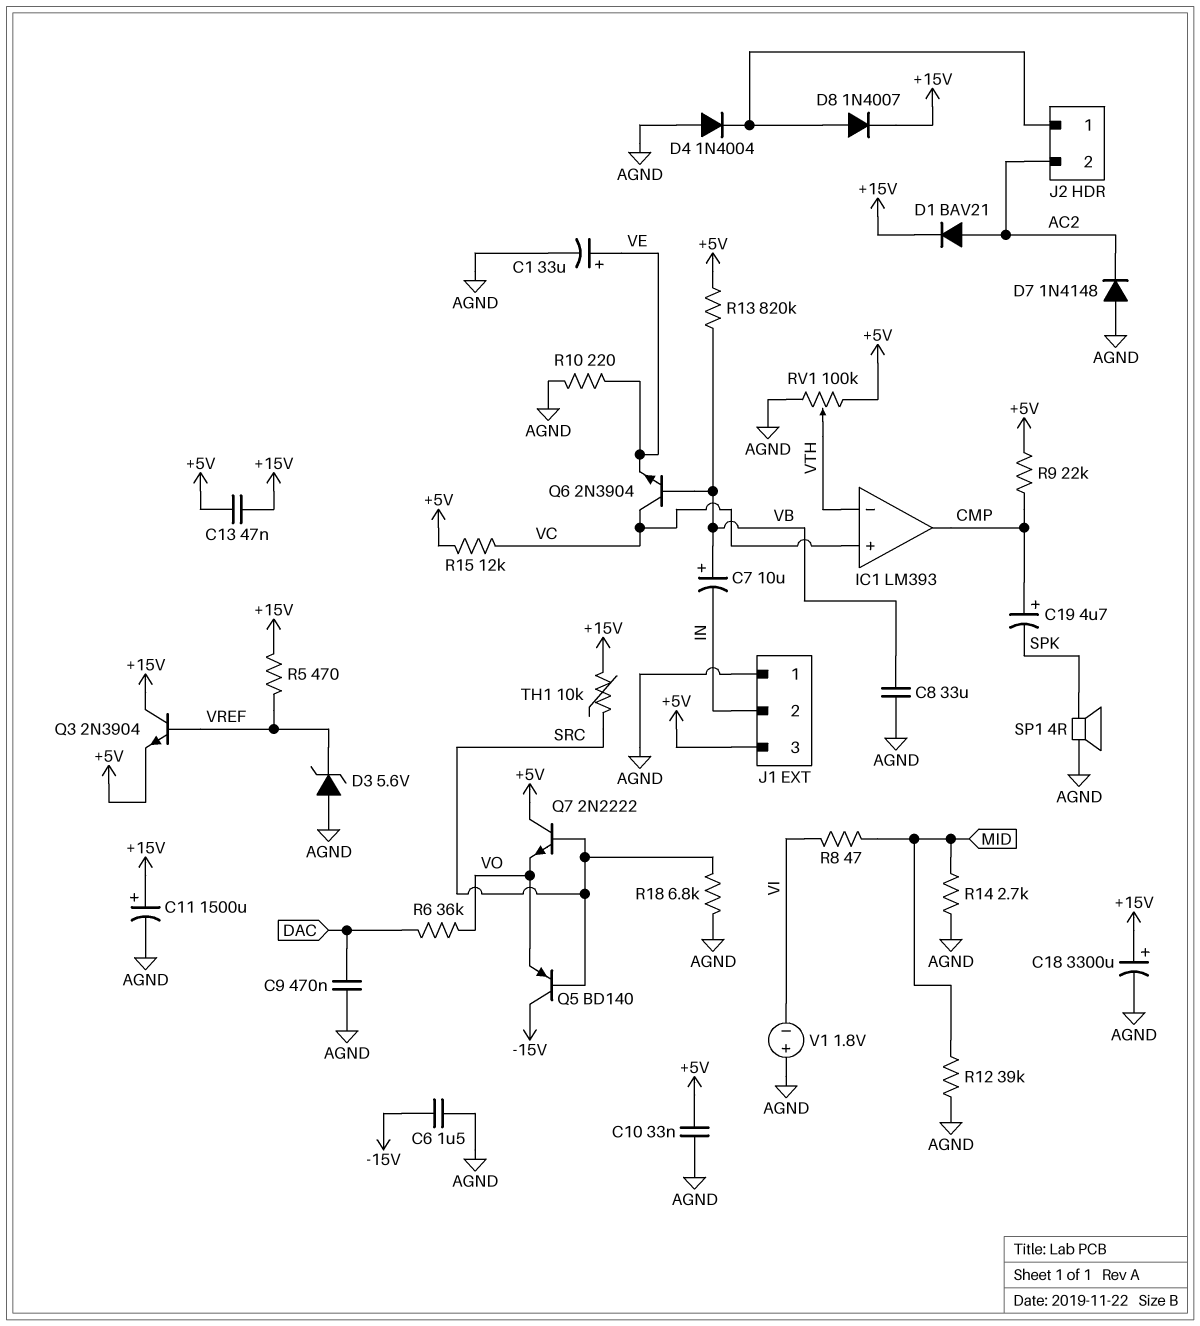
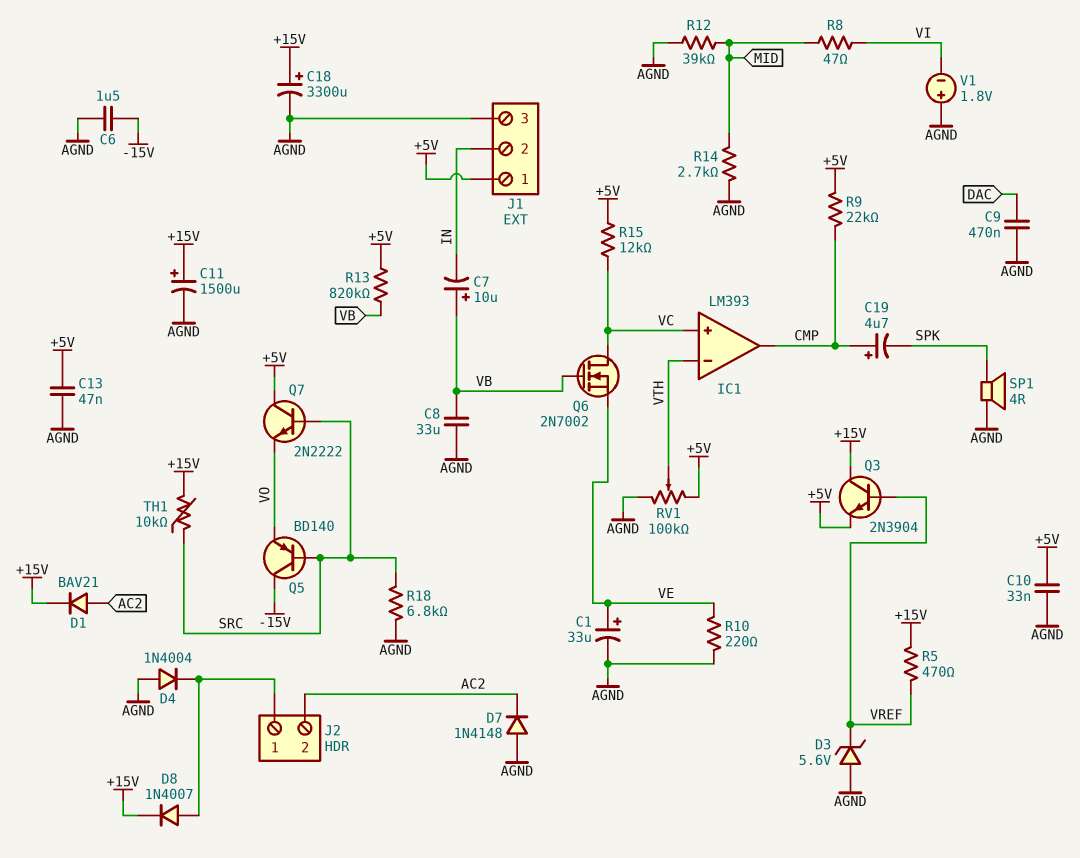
C13: 47nF (+5V, +15V) -> 47nF (+5V, AGND)
J1 pin 1: AGND -> +5V
J1 pin 3: +5V -> AGND
Q6: NPN 2N3904 (B VB, C VC, E VE) -> NMOS 2N7002 (G VB, D VC, S VE)
R6: 36k (DAC, VO) -> none

